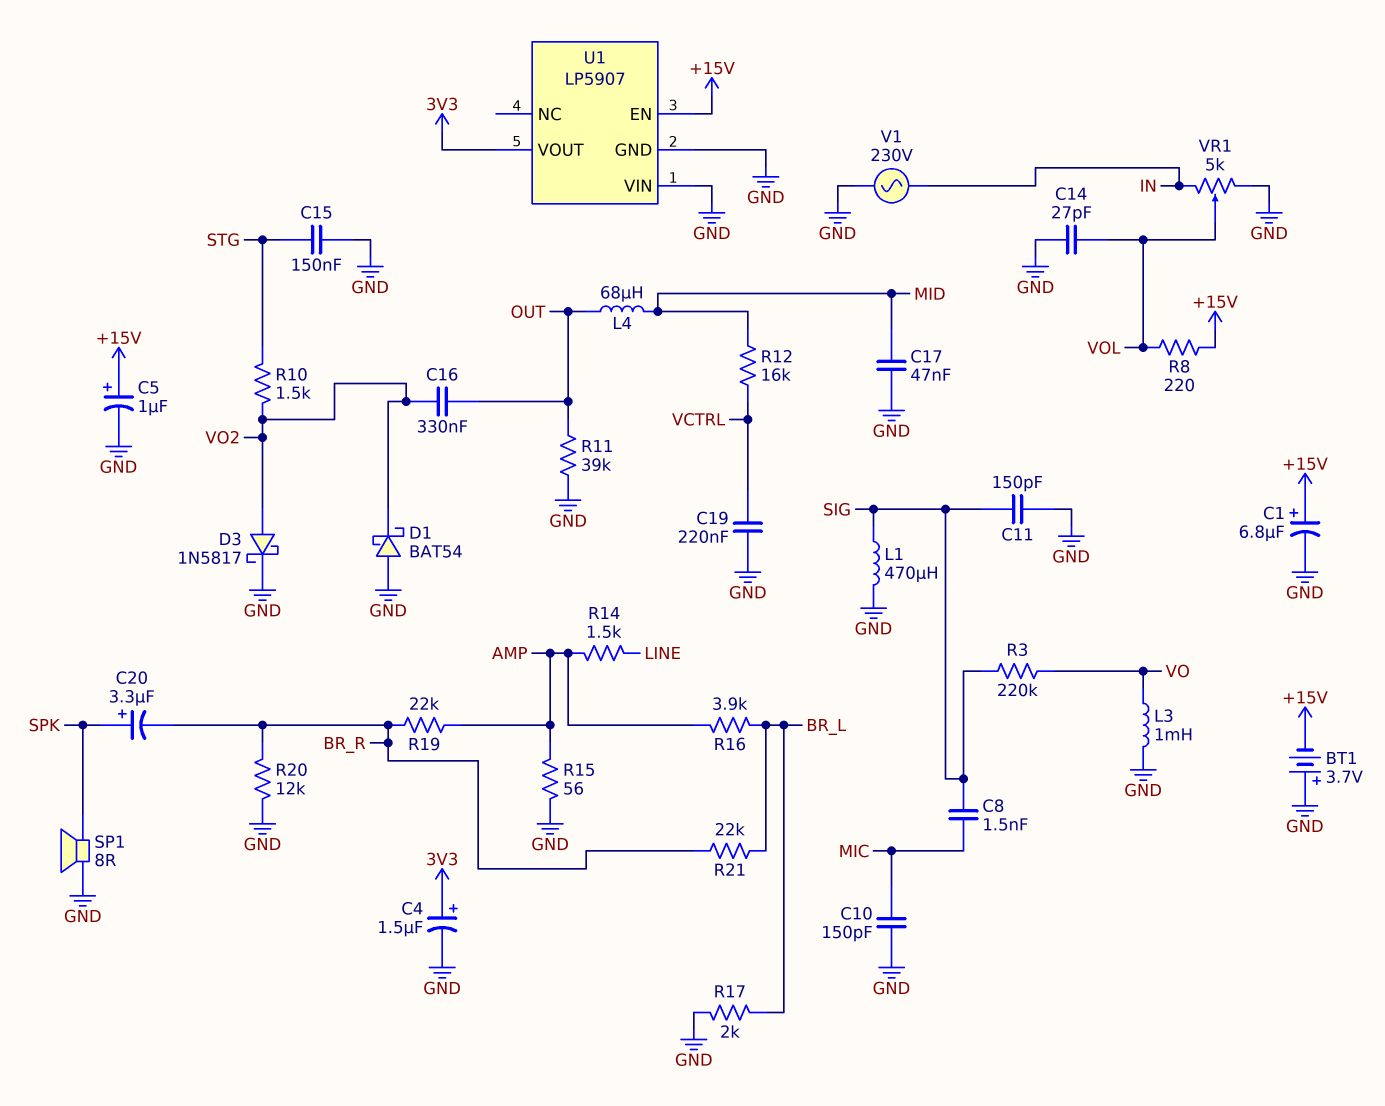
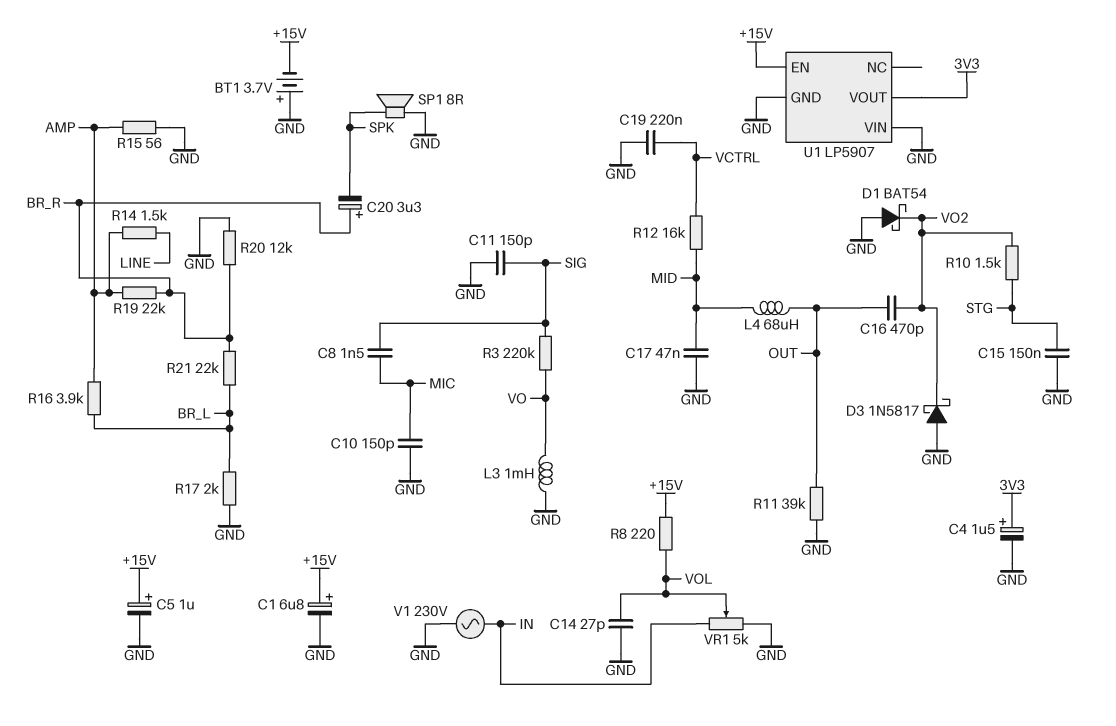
C16: 330nF (OUT, VO2) -> 470pF (OUT, VO2)
C20: 3.3uF (plus SPK, minus BR_R) -> 3.3uF (plus BR_R, minus SPK)
D3: schottky 1N5817 (A VO2, K GND) -> schottky 1N5817 (A GND, K VO2)
L1: 470uH (GND, SIG) -> none

